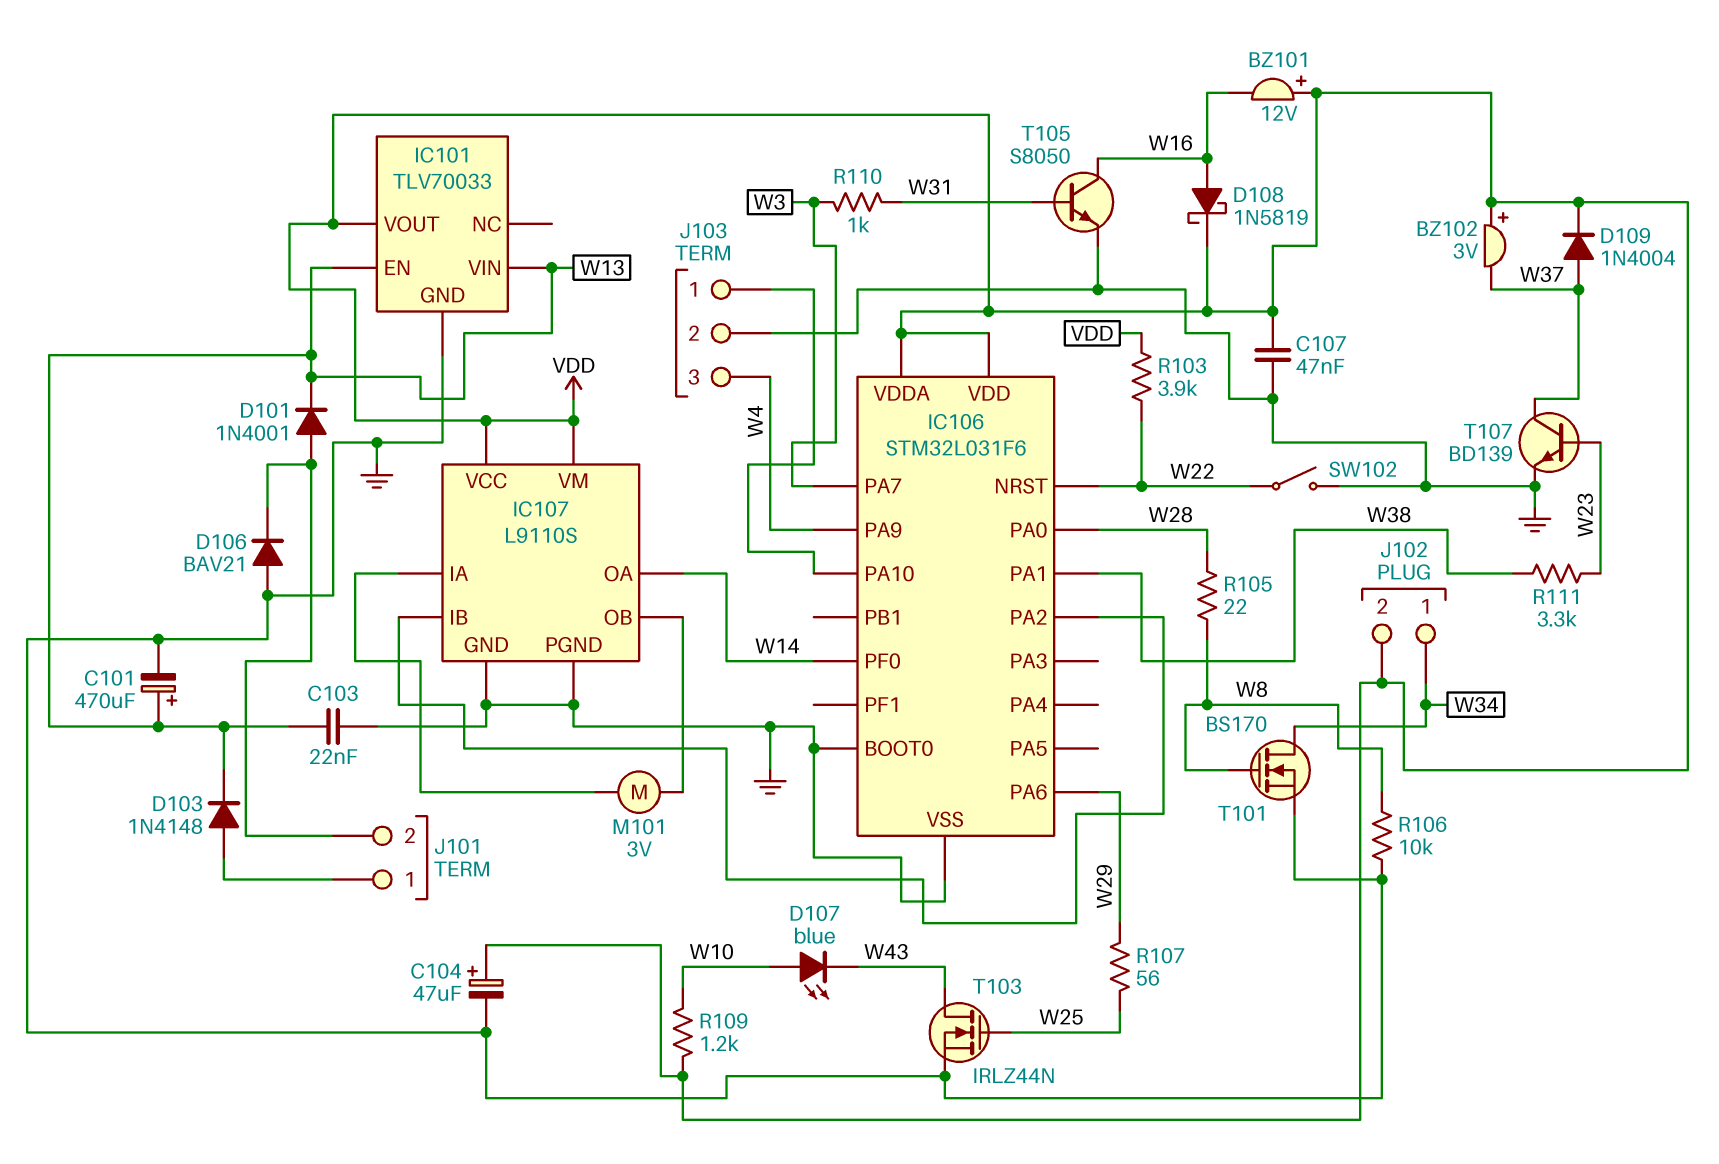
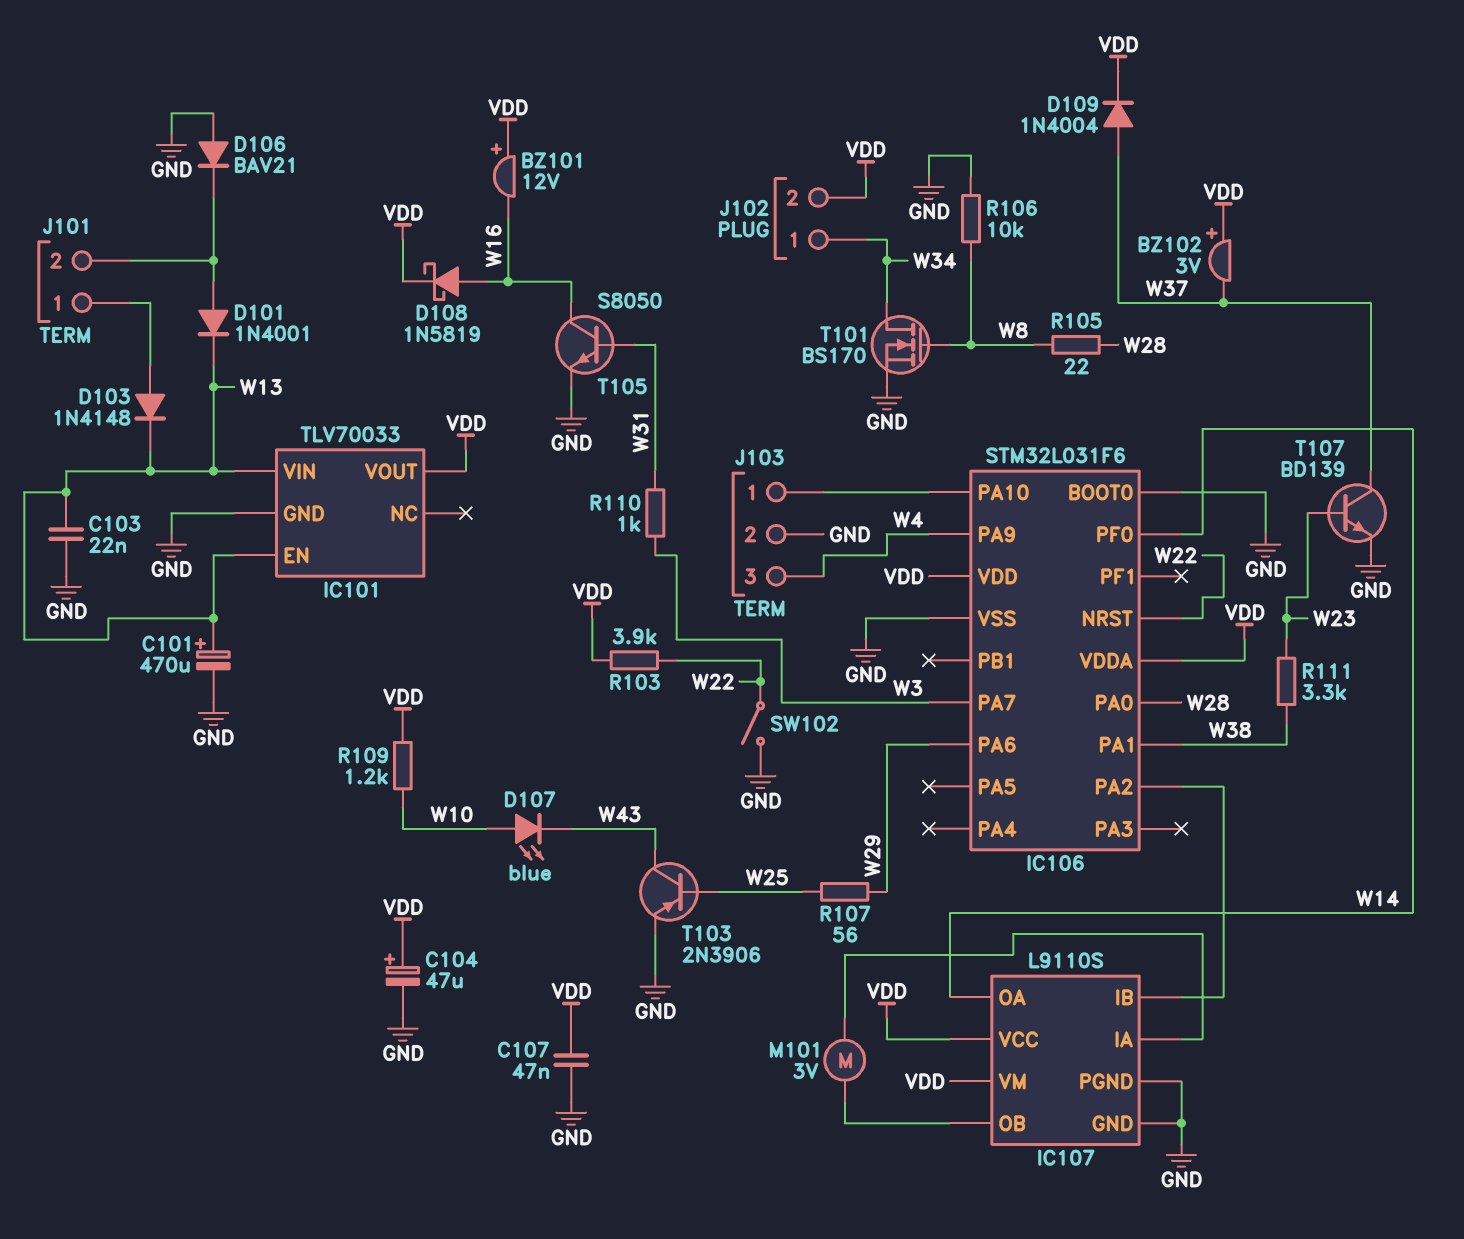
T103: NMOS IRLZ44N (G W25, D W43, S GND) -> PNP 2N3906 (B W25, C W43, E GND)

